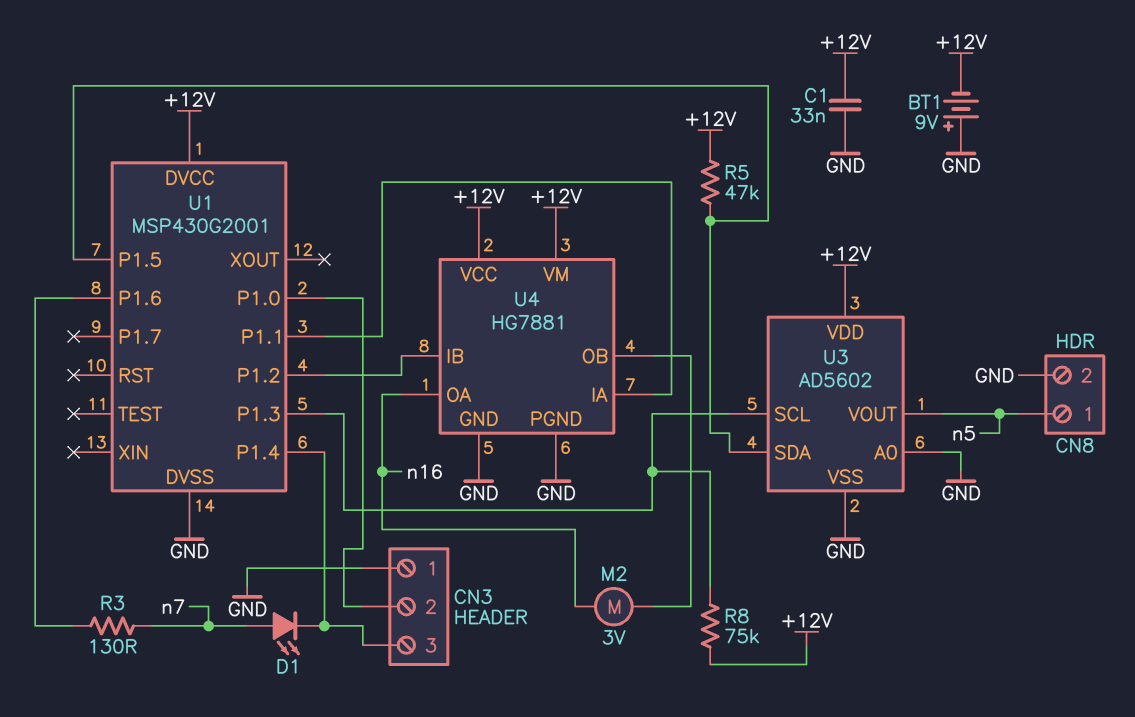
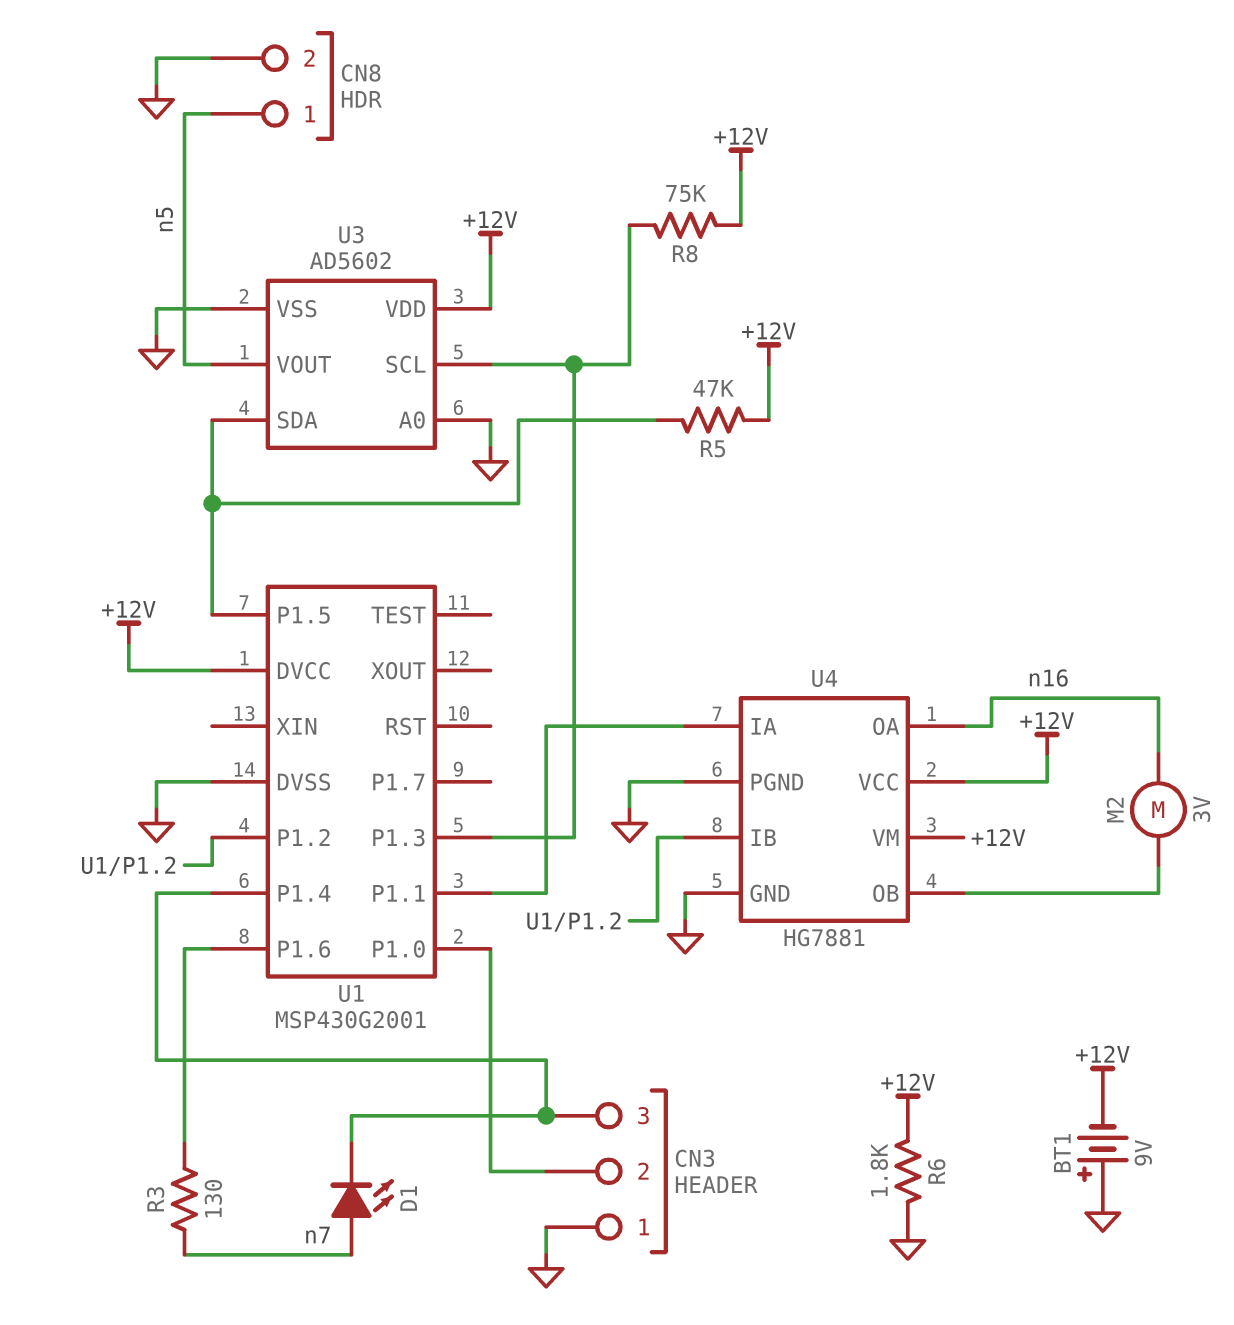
C1: 33nF (+12V, GND) -> none
R6: none -> 1.8k (+12V, GND)

